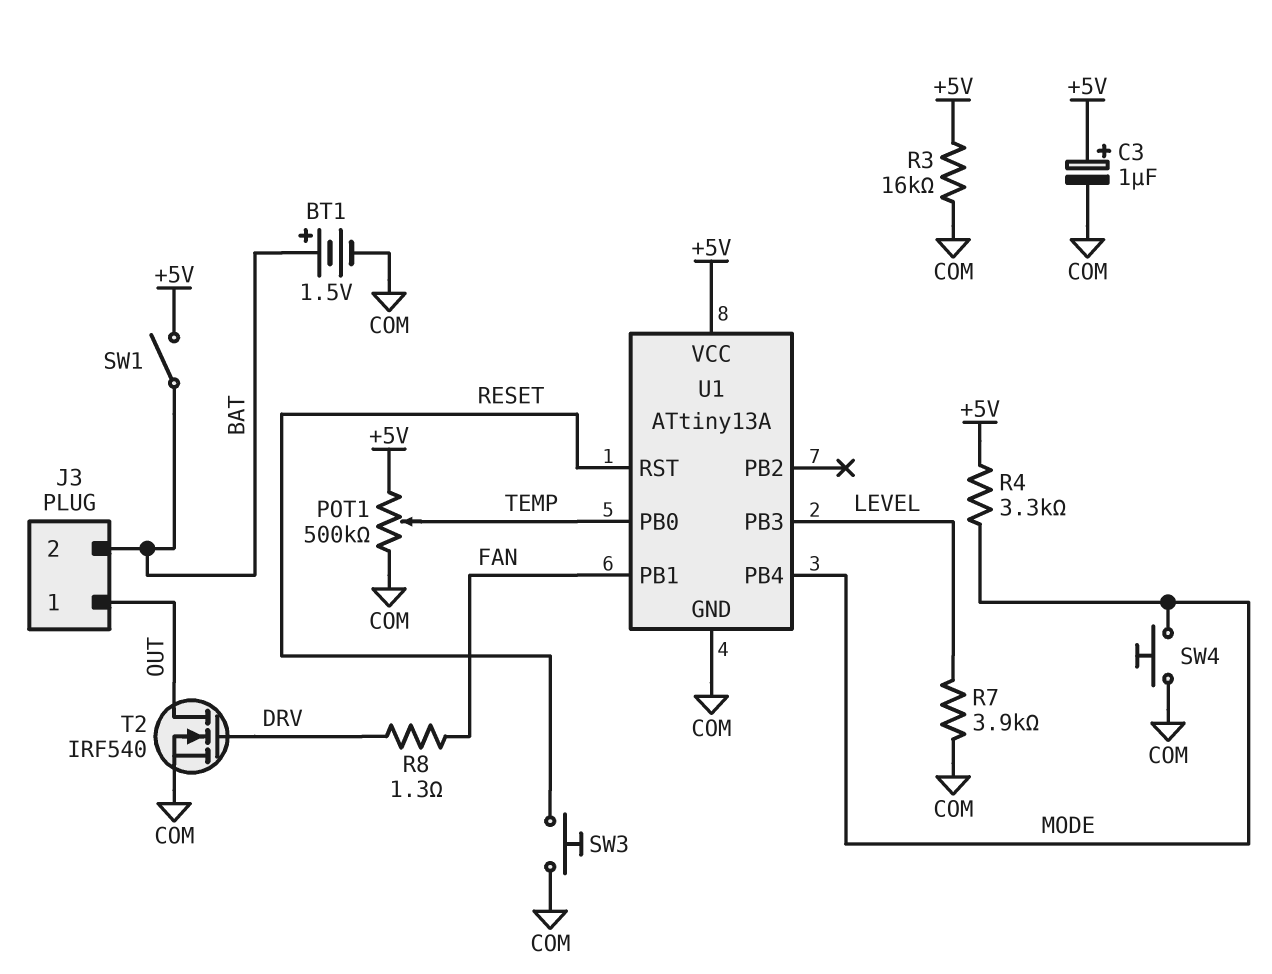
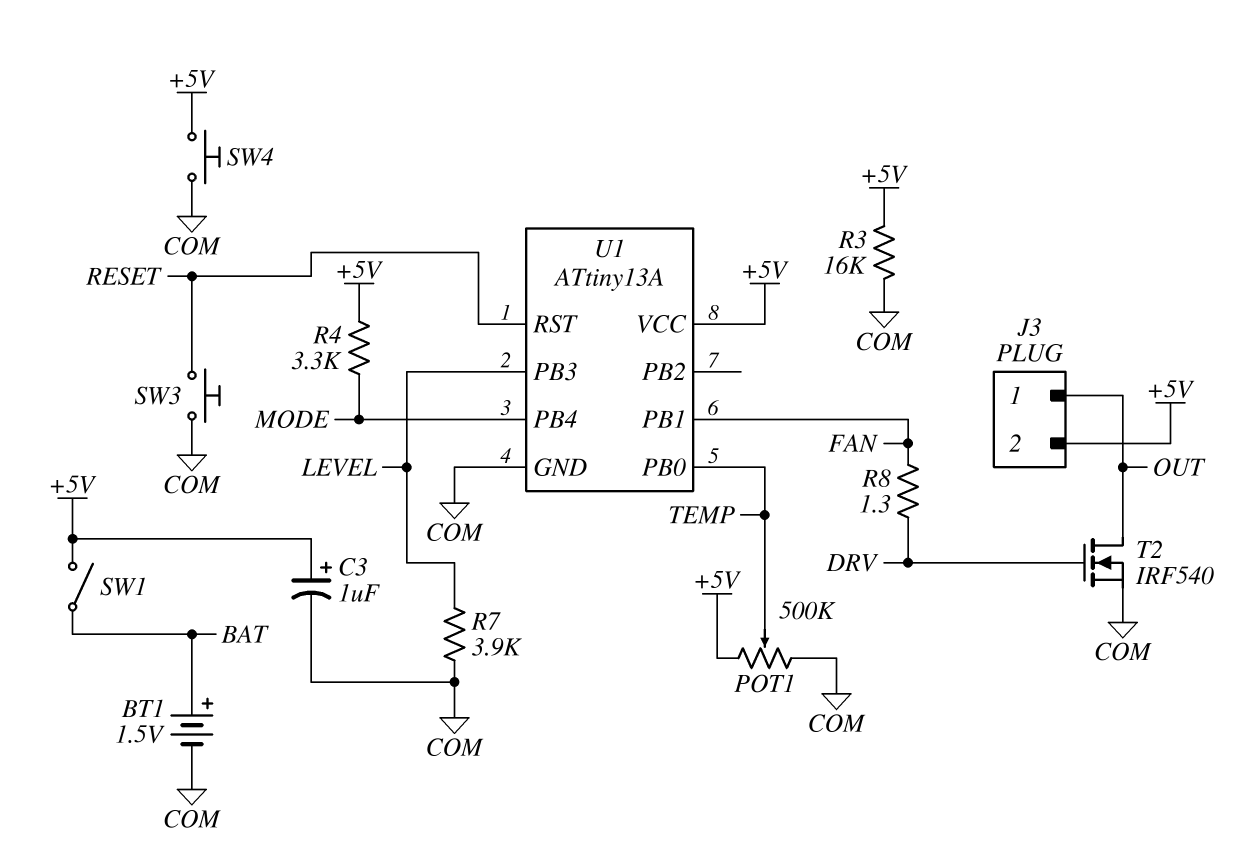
J3 pin 2: BAT -> +5V
SW4: button (COM, MODE) -> button (+5V, COM)

